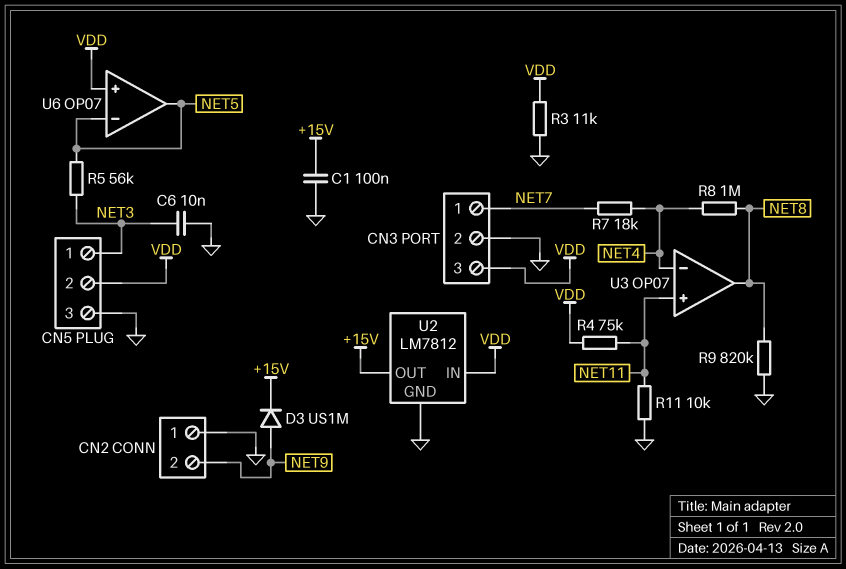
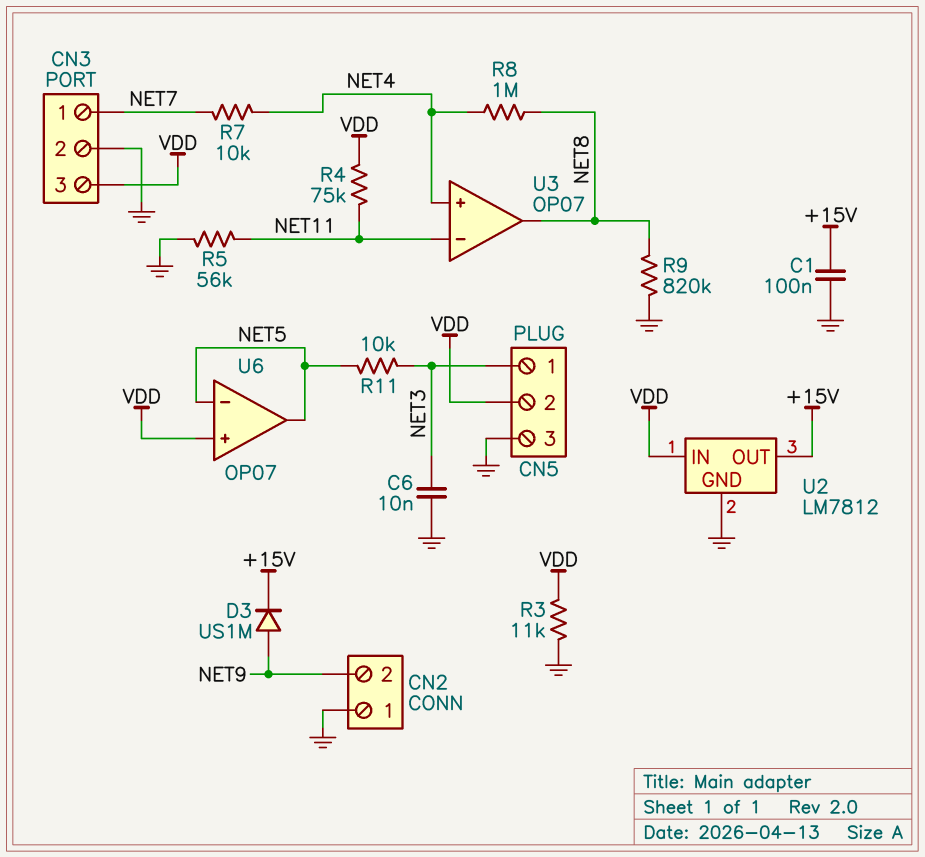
R5: 56k (NET3, NET5) -> 56k (GND, NET11)
R7: 18k (NET4, NET7) -> 10k (NET4, NET7)
R11: 10k (GND, NET11) -> 10k (NET3, NET5)
U3 pin in+: NET11 -> NET4
U3 pin in-: NET4 -> NET11

